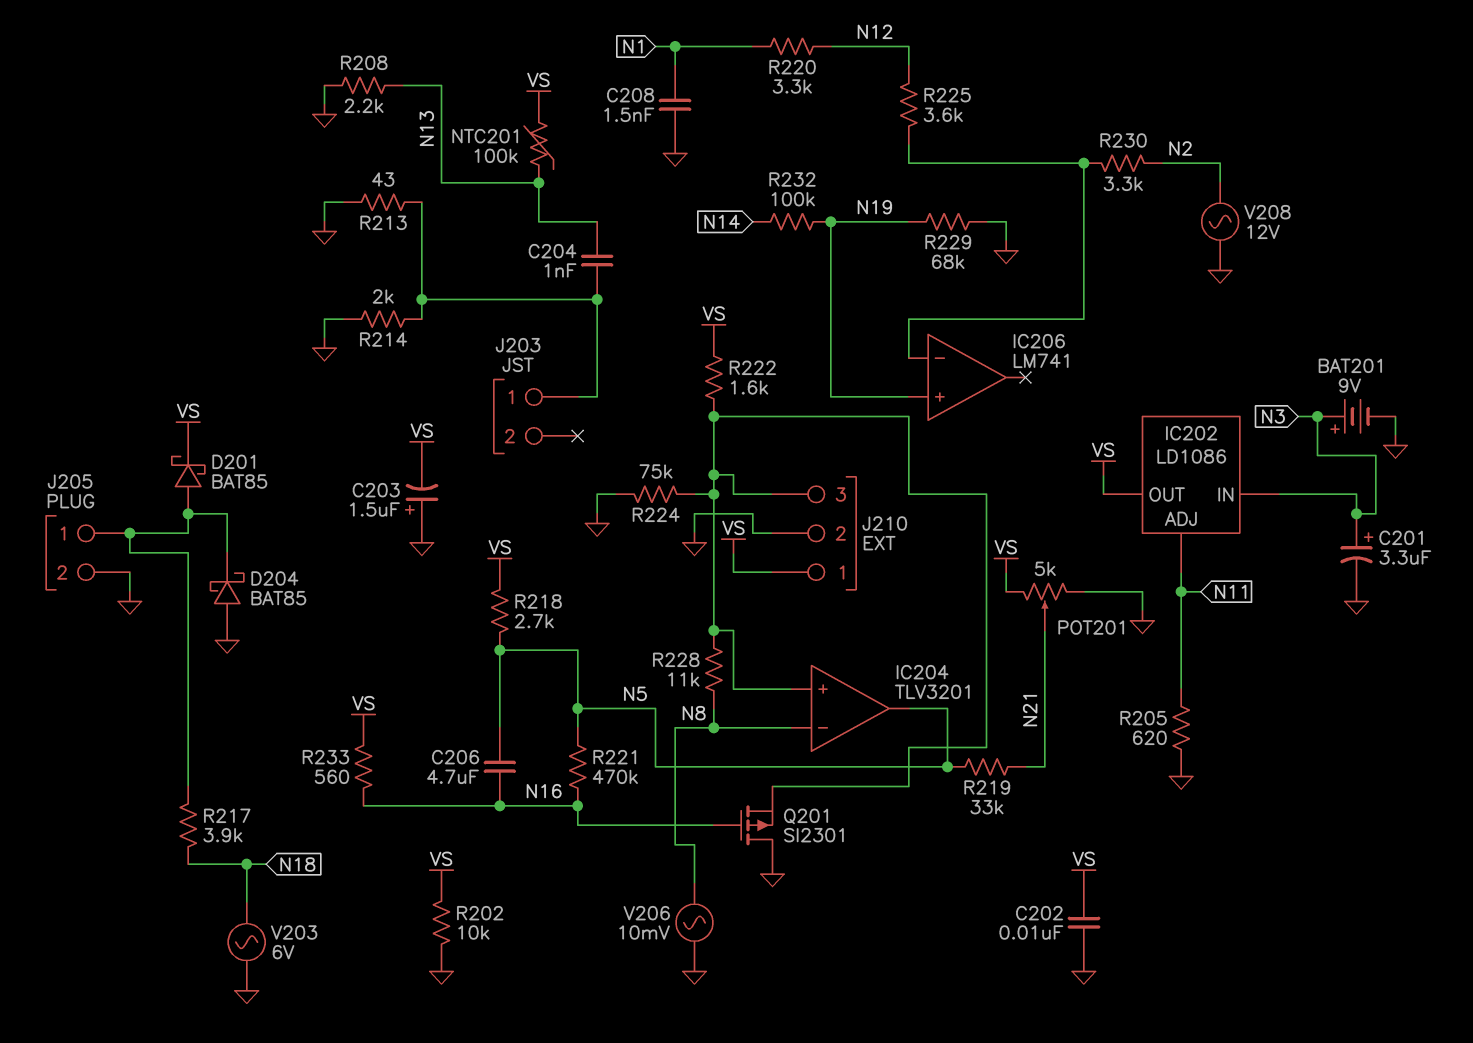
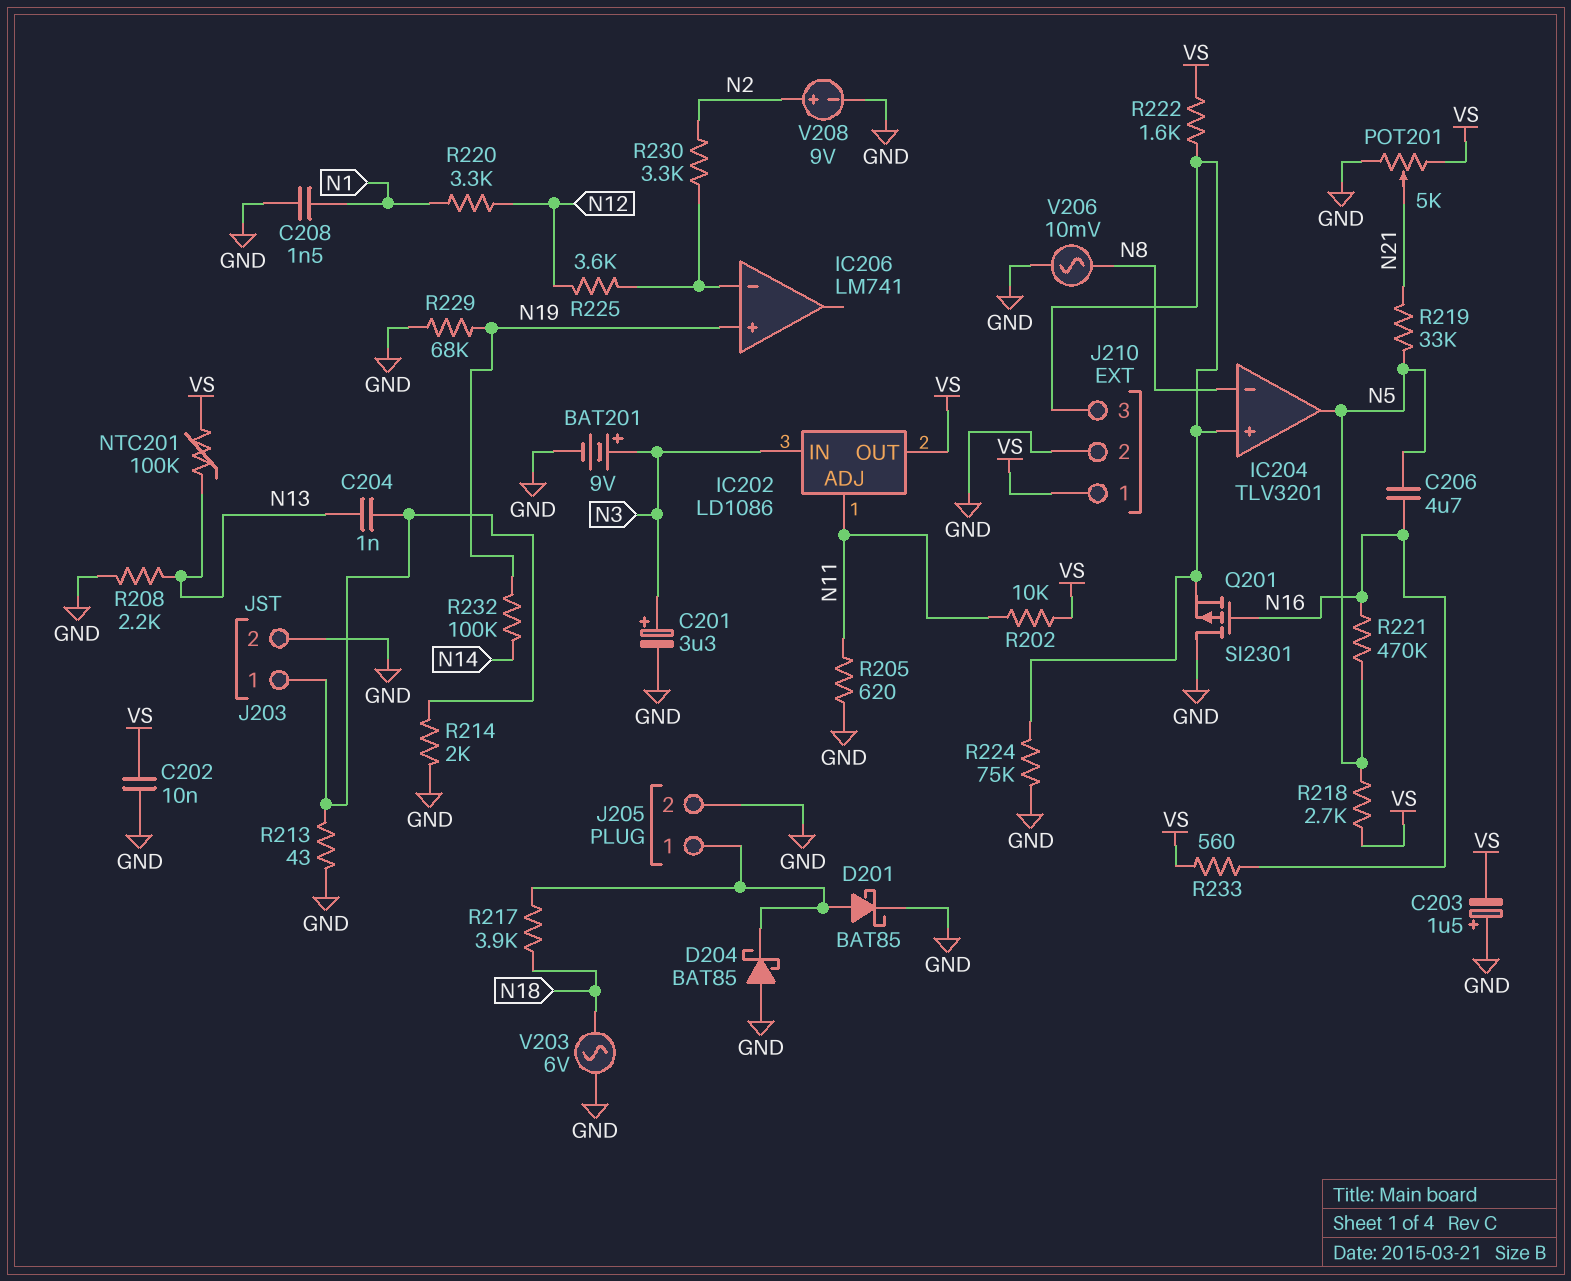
D201: schottky BAT85 (A J205/1, K VS) -> schottky BAT85 (A J205/1, K GND)
J203 pin 2: none -> GND
R202: 10k (GND, VS) -> 10k (N11, VS)
R228: 11k (IC204/in+, N8) -> none
V208: AC 12V (GND, N2) -> 9V (plus N2, minus GND)

